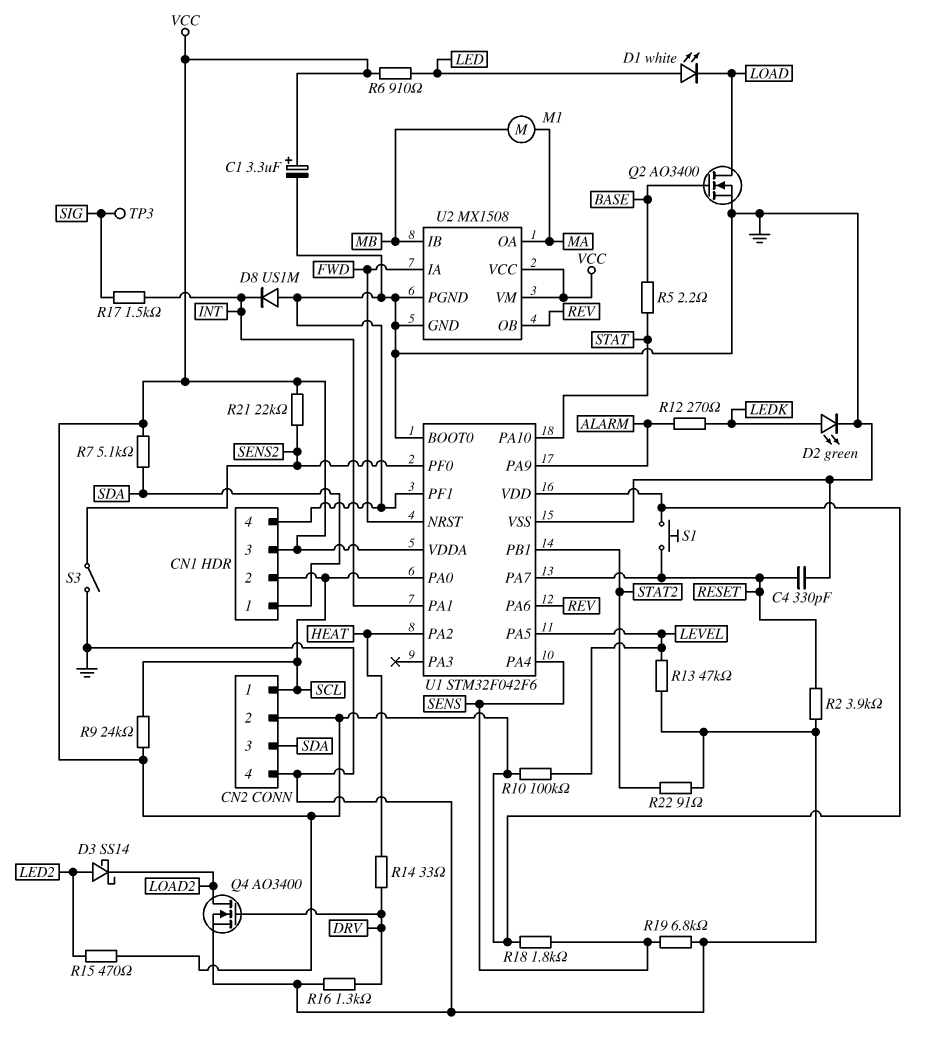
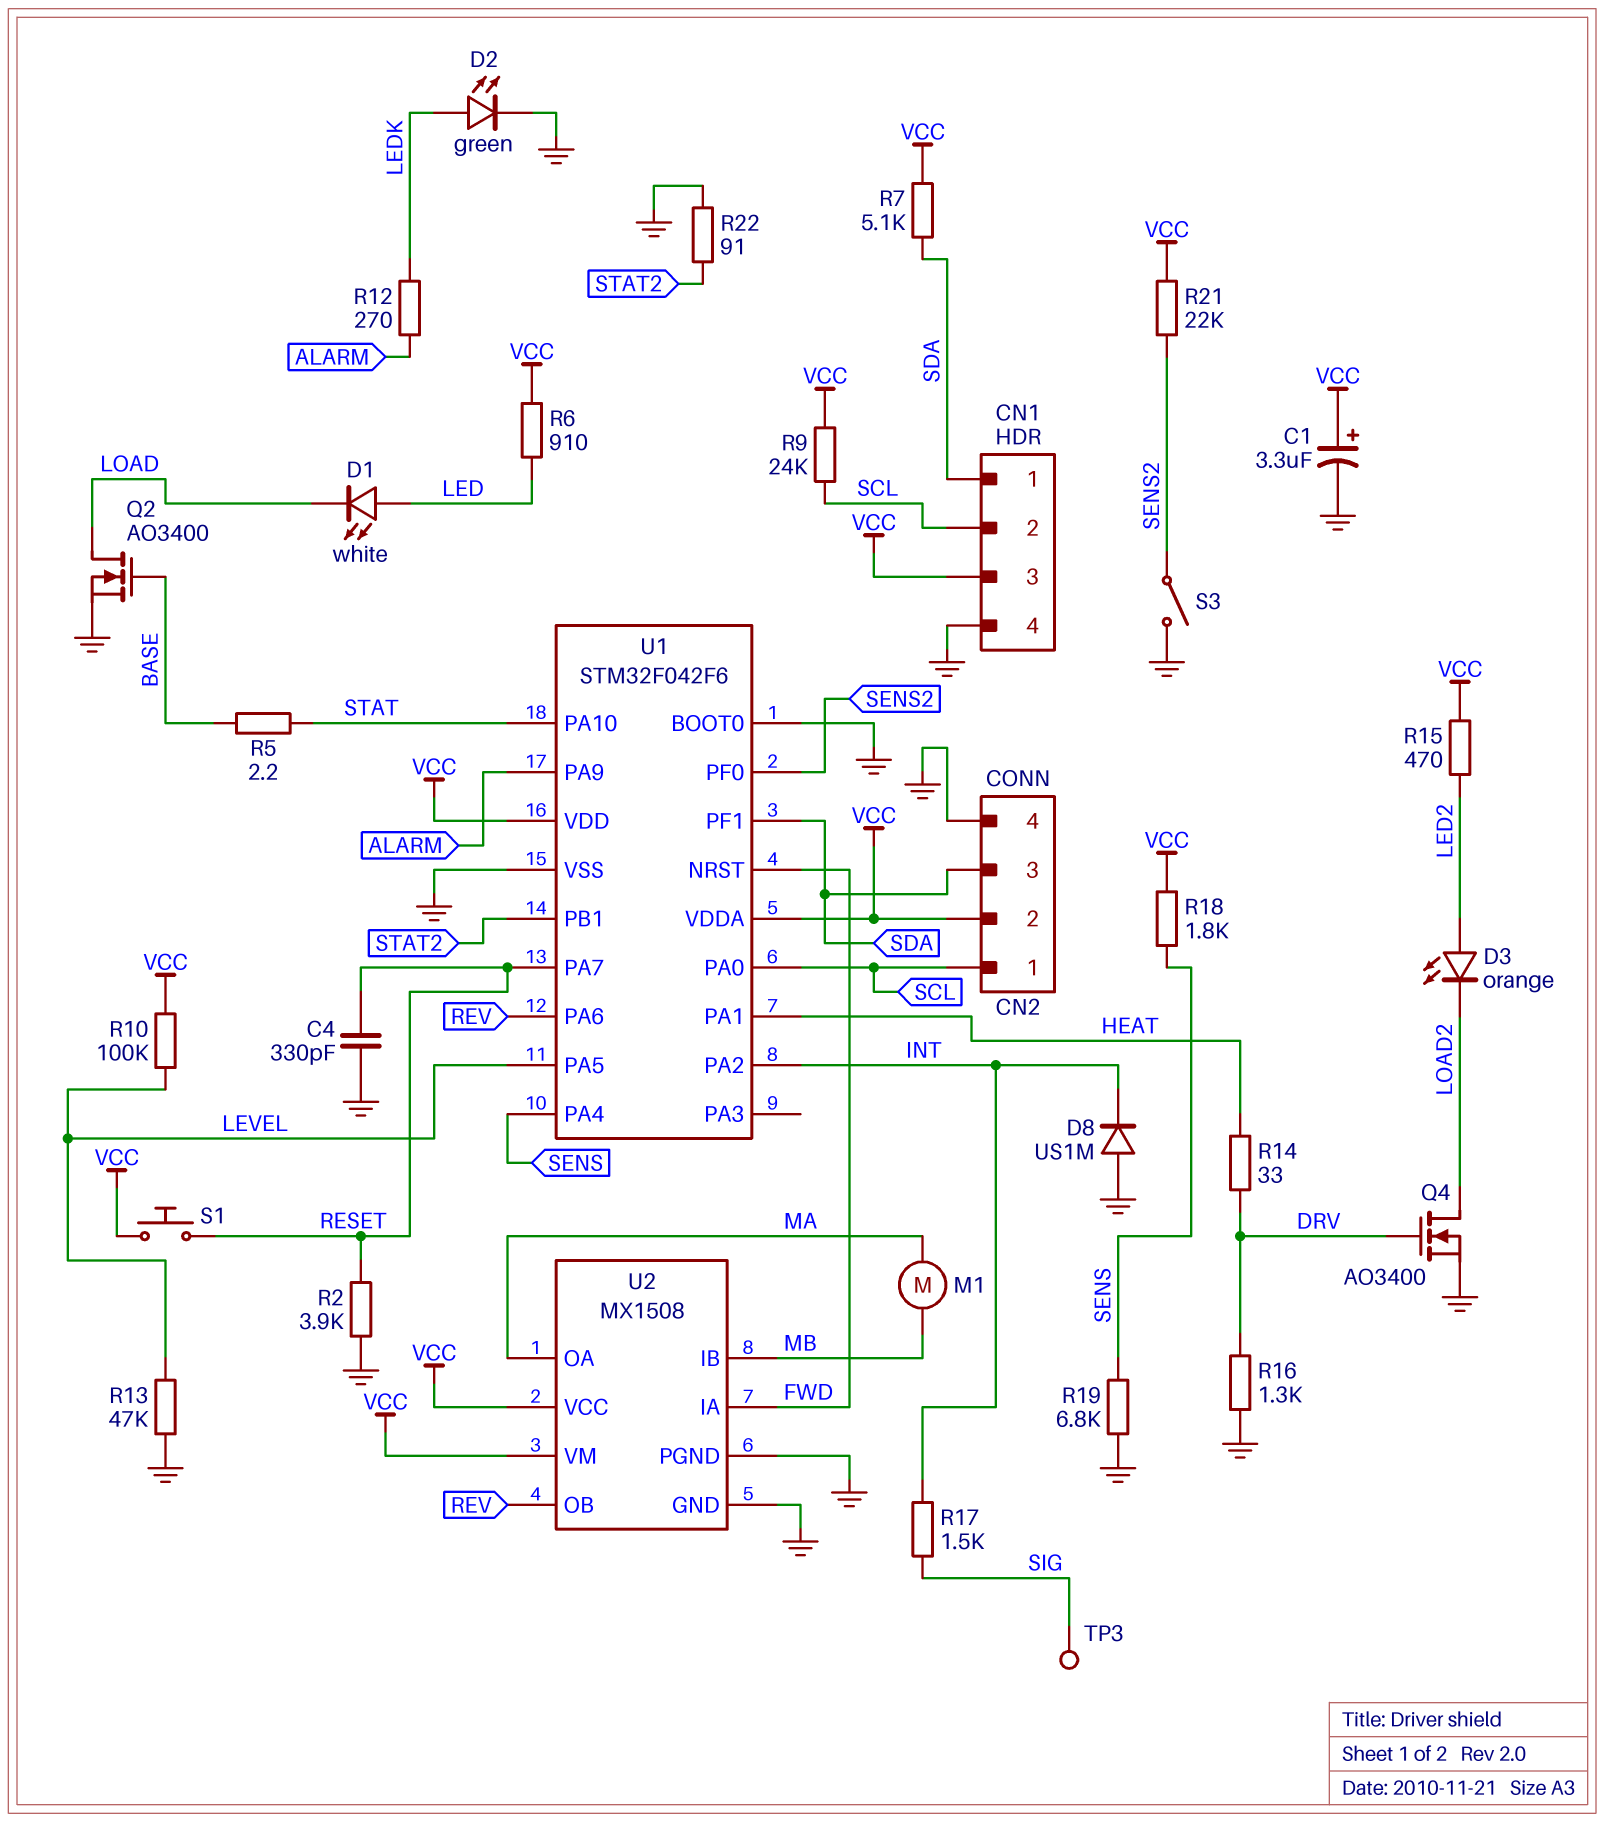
D3: schottky SS14 (A LED2, K LOAD2) -> LED orange (A LED2, K LOAD2)
U1 pin PA1: INT -> HEAT
U1 pin PA2: HEAT -> INT
U1 pin PF1: GND -> SDA

